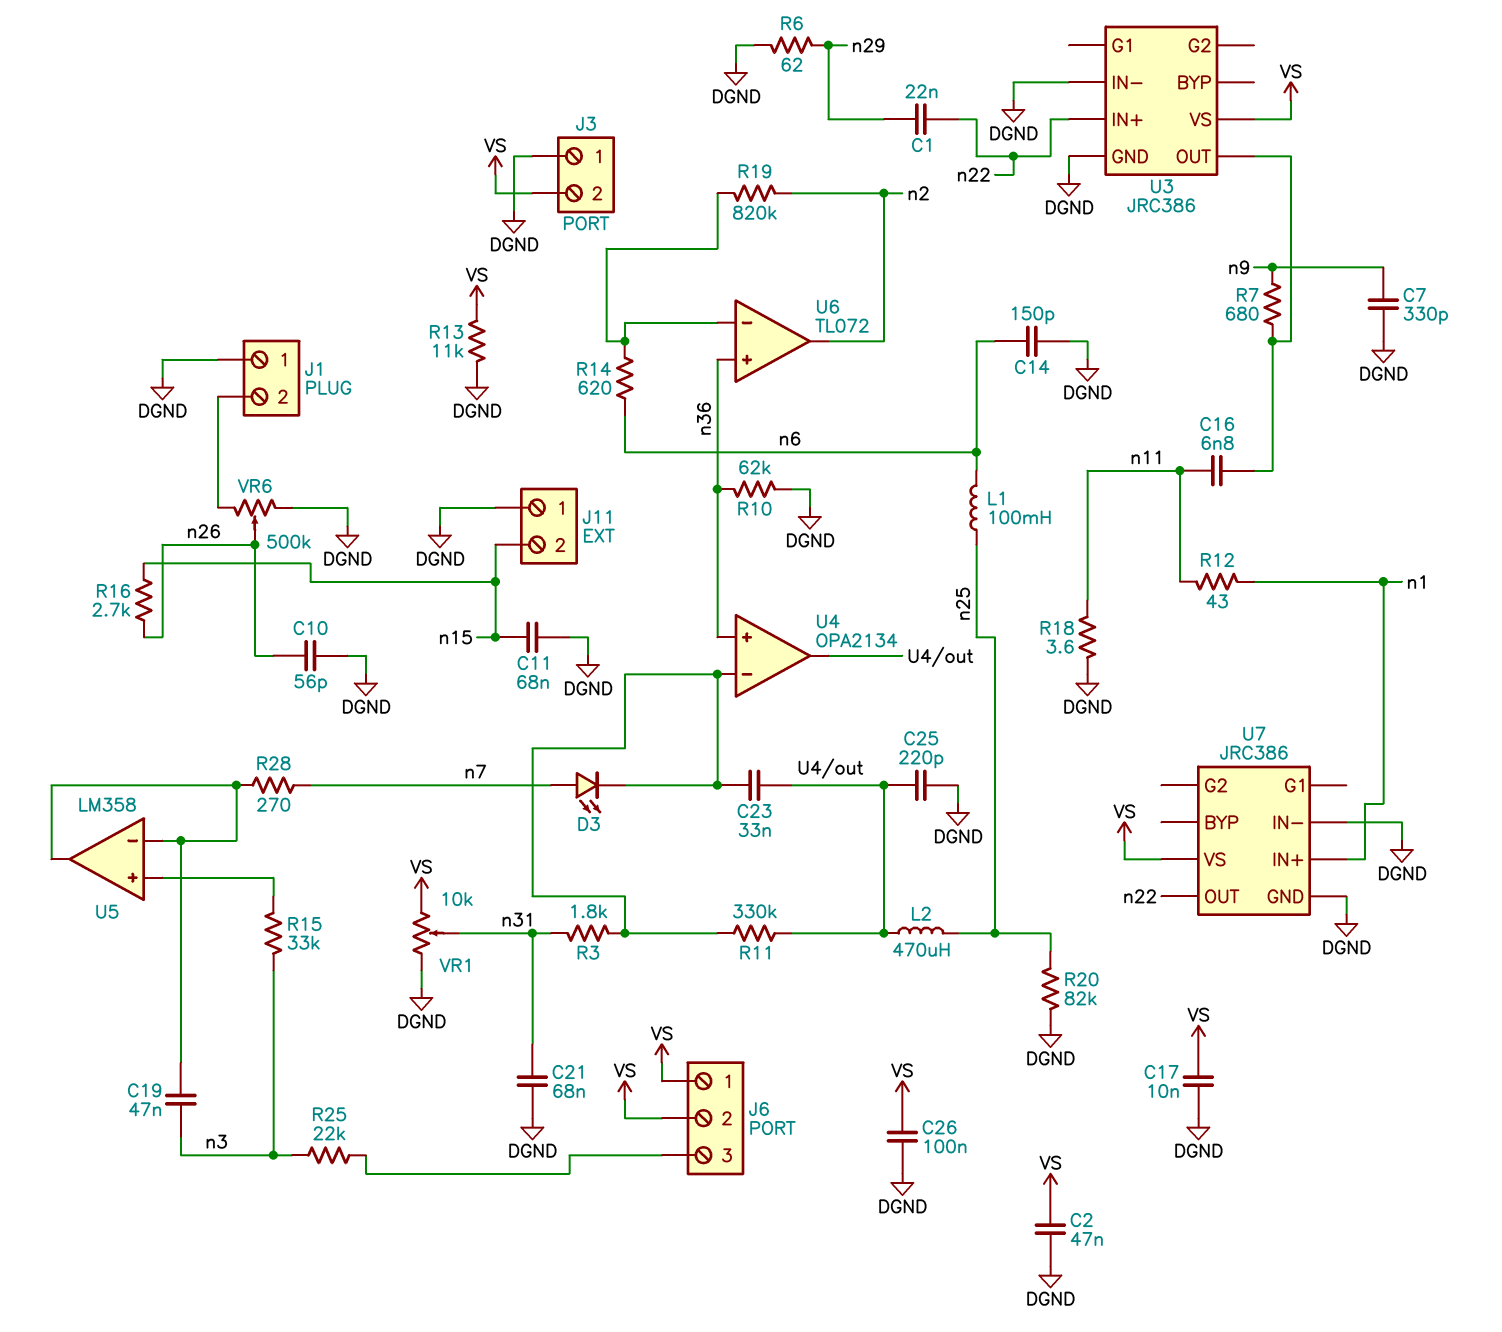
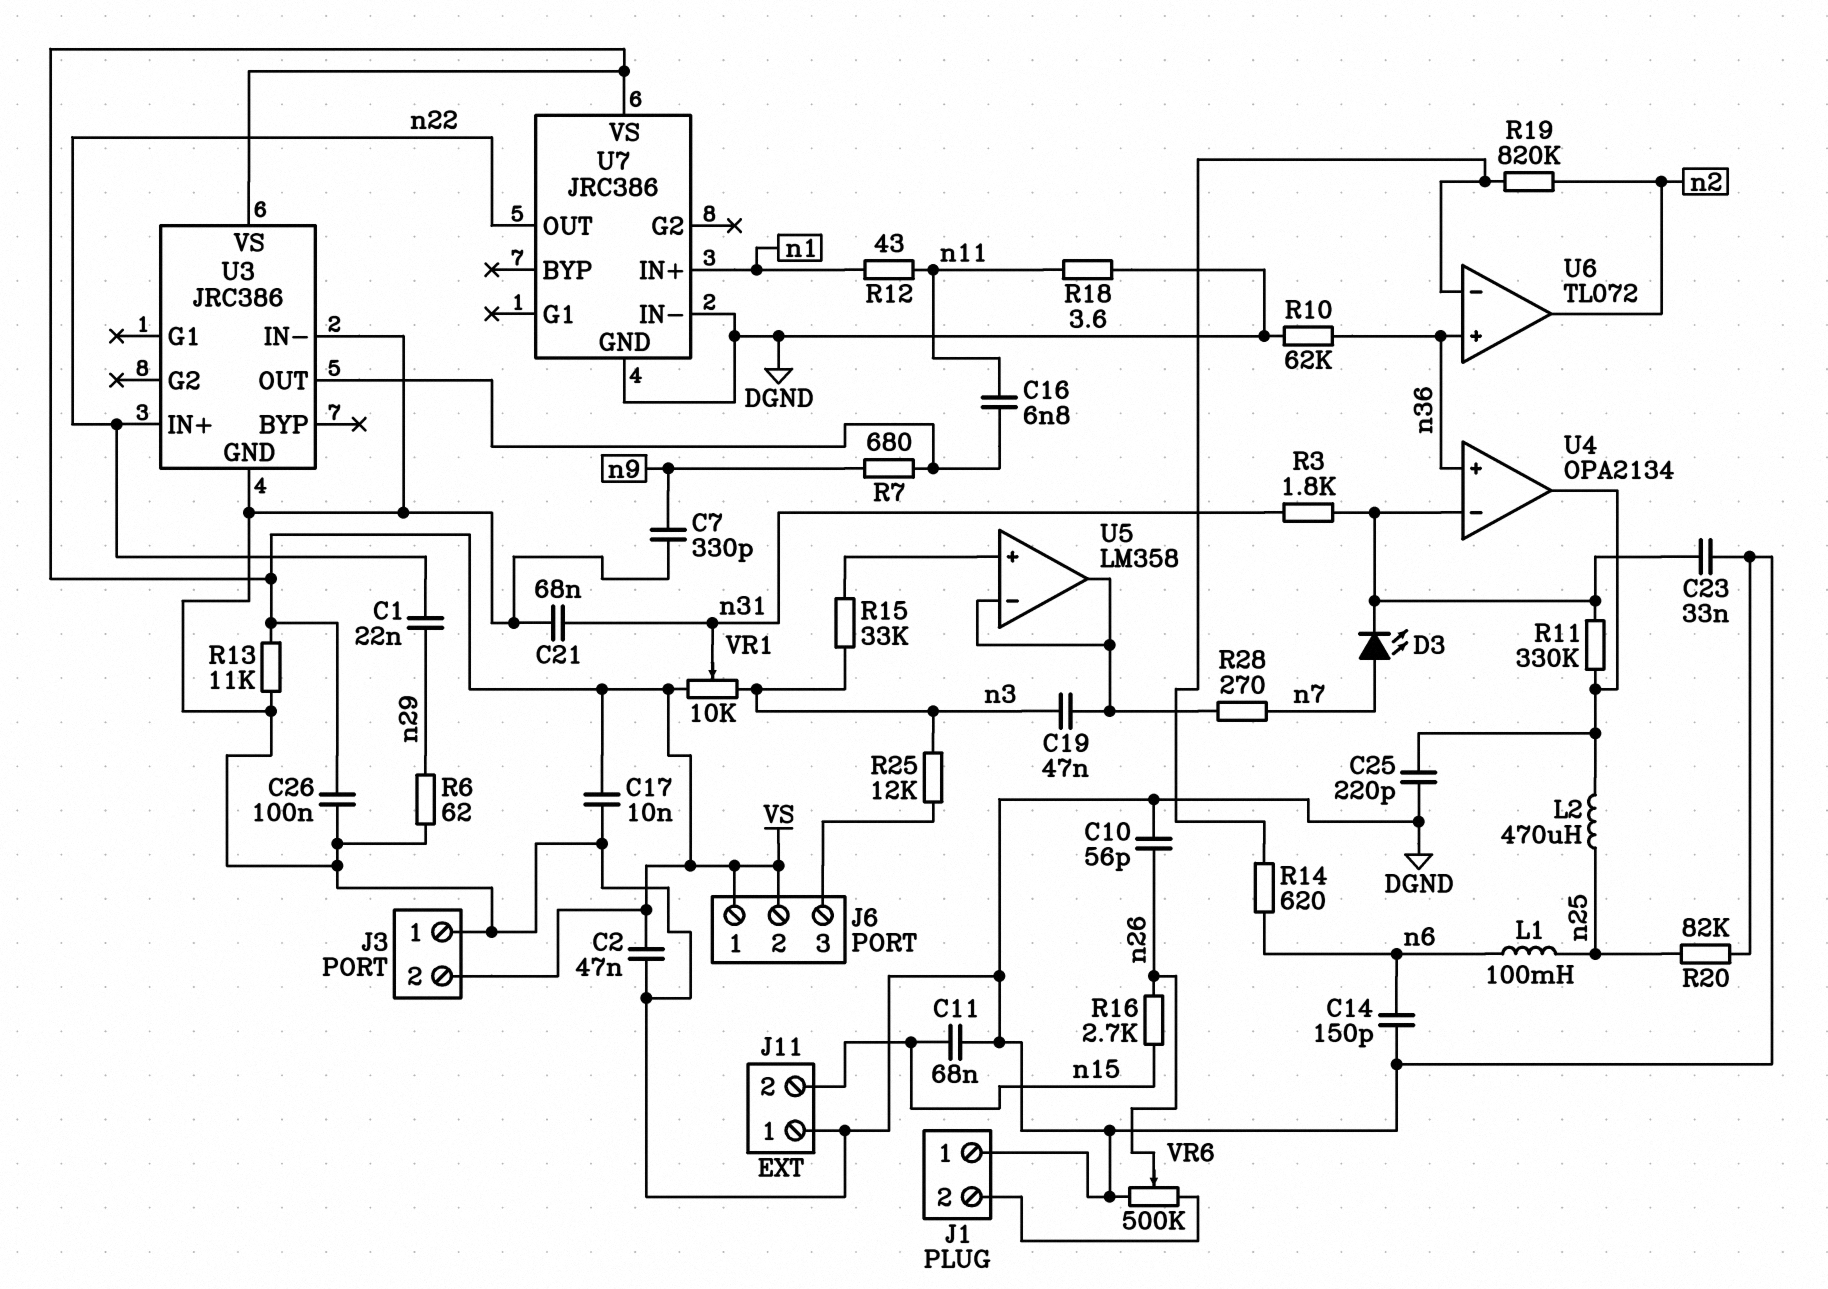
C23: 33nF (U4/in-, U4/out) -> 33nF (DGND, U4/in-)
R25: 22k (J6/3, n3) -> 12k (J6/3, n3)
VR1: 10k (DGND, VS, wiper n31) -> 10k (VS, n3, wiper n31)

